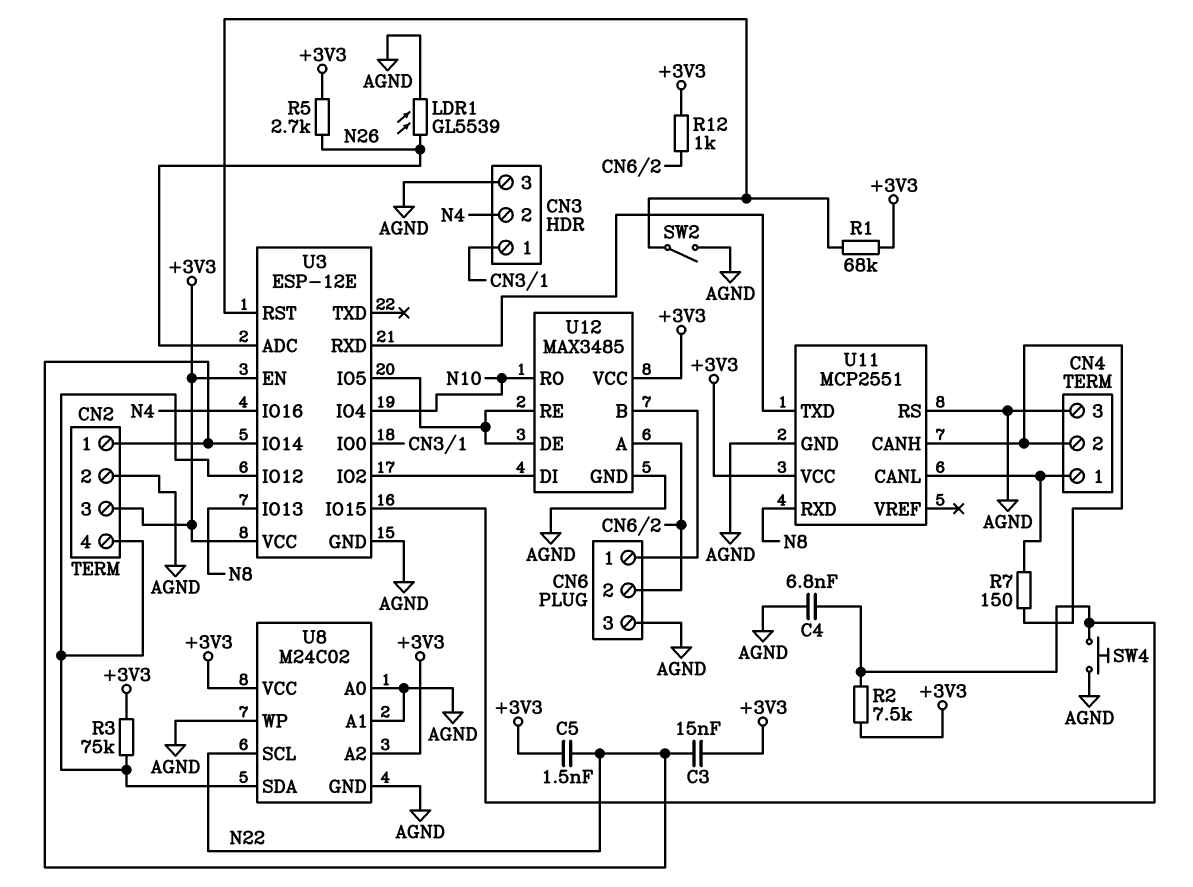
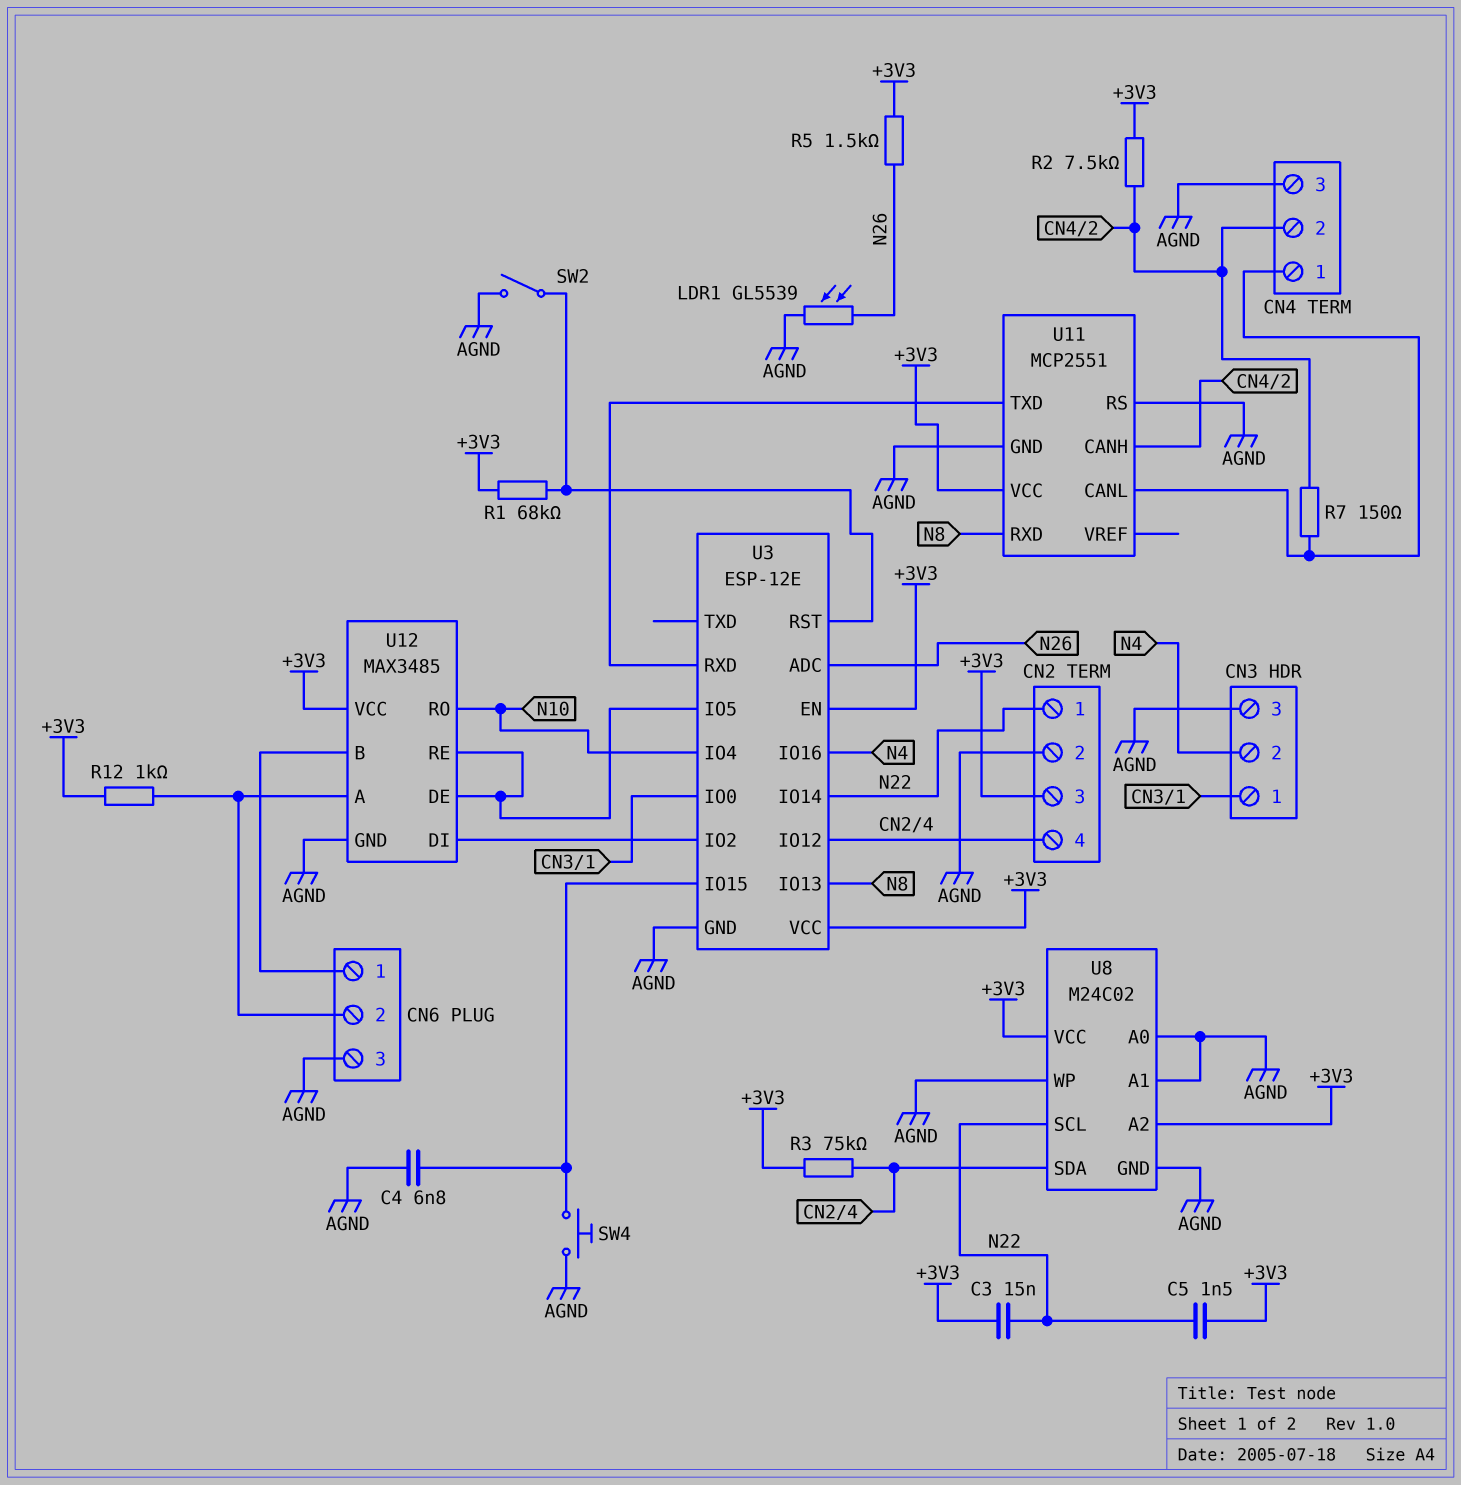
R2: 7.5k (+3V3, U3/IO15) -> 7.5k (+3V3, CN4/2)
R5: 2.7k (+3V3, N26) -> 1.5k (+3V3, N26)

